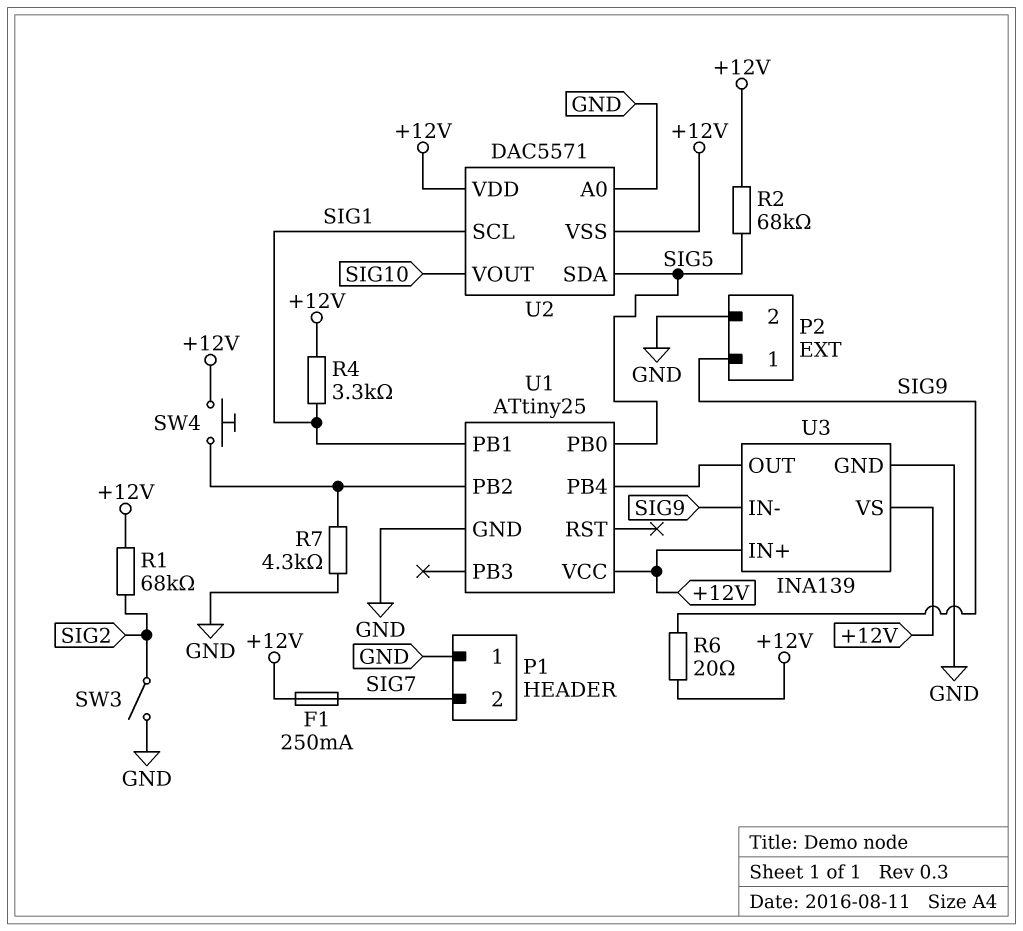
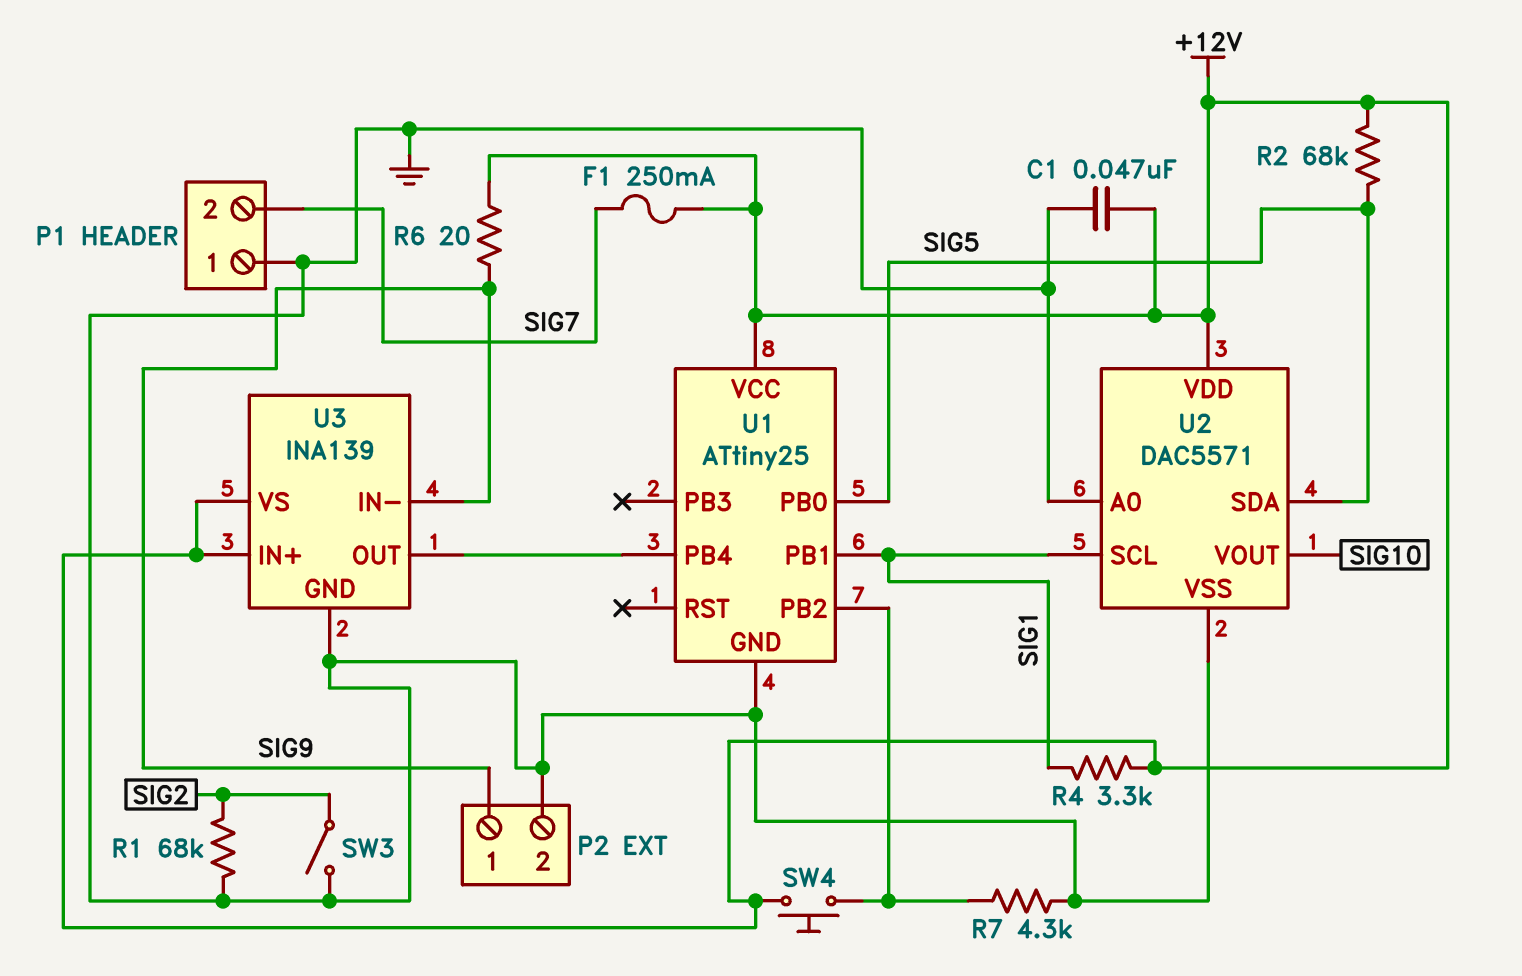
C1: none -> 47nF (+12V, GND)
R1: 68k (+12V, SIG2) -> 68k (GND, SIG2)
U2 pin VSS: +12V -> GND

